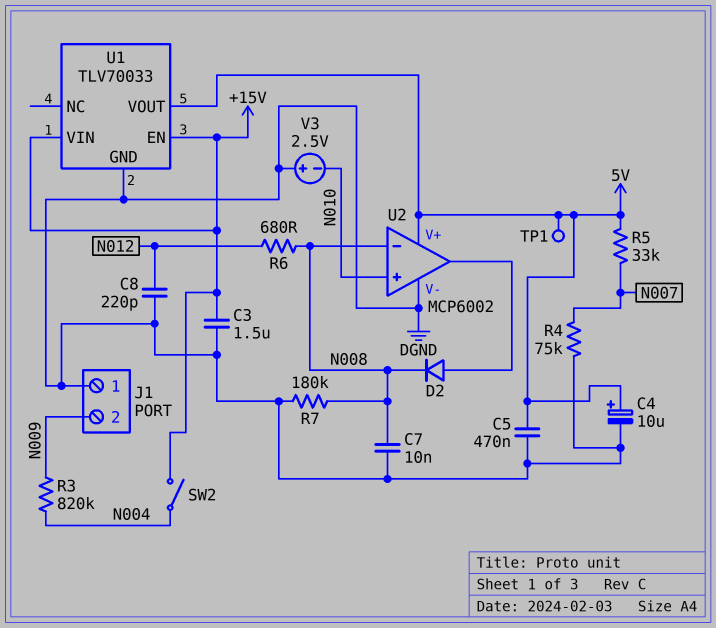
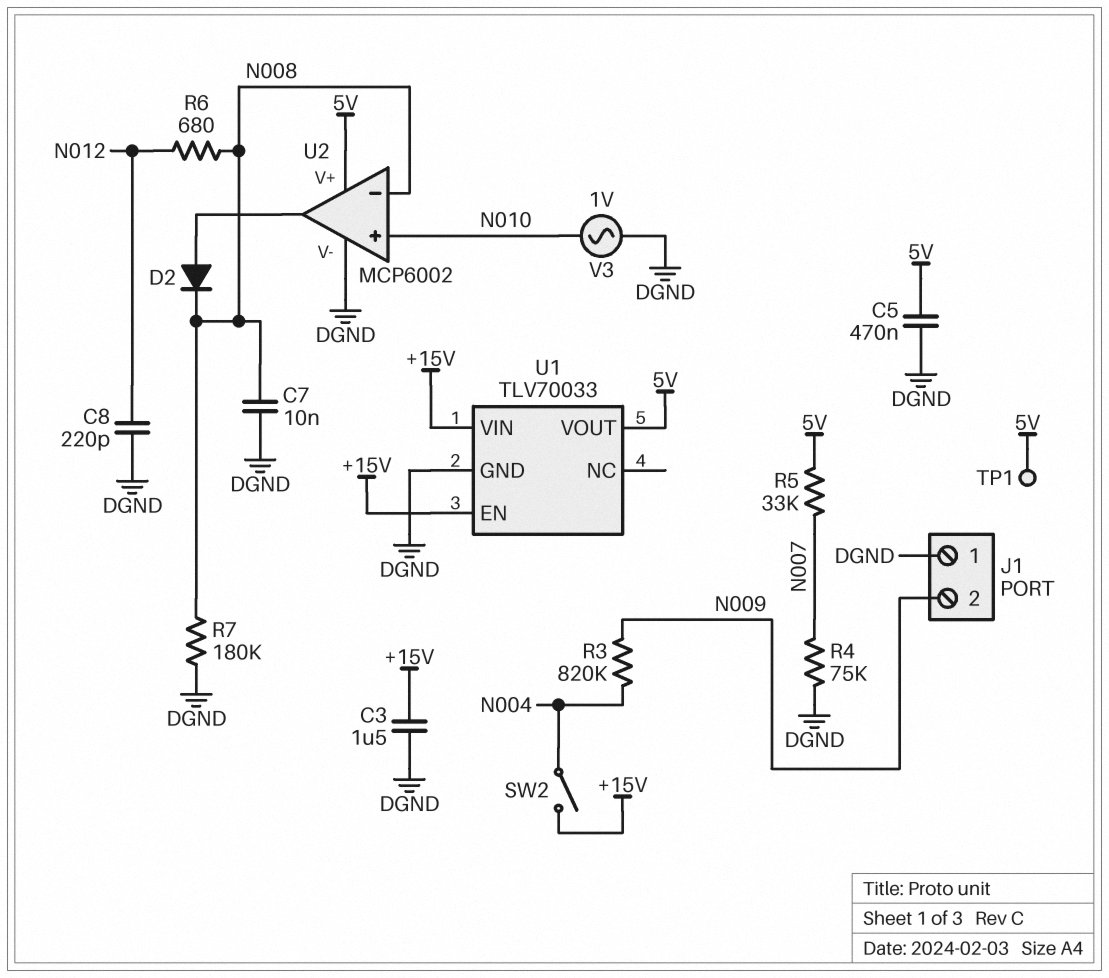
C4: 10uF (plus 5V, minus DGND) -> none
V3: 2.5V (plus DGND, minus N010) -> AC 1V (DGND, N010)

